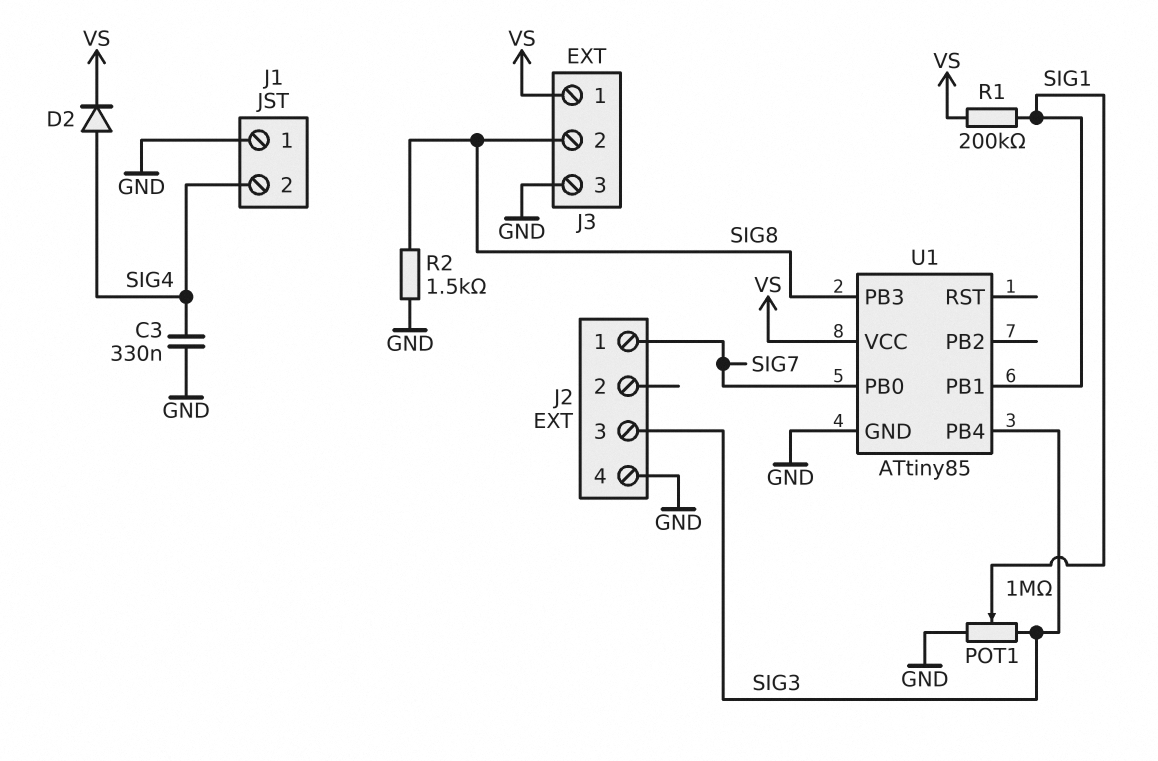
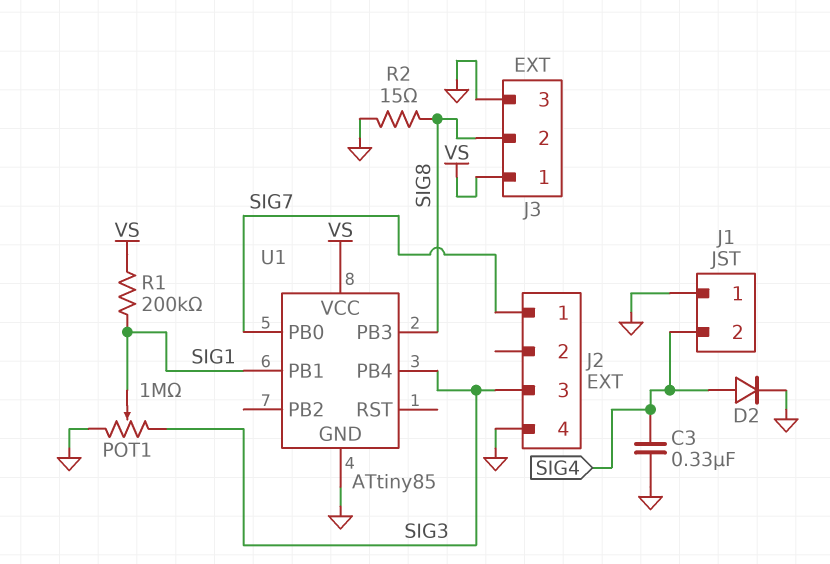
D2: diode (A SIG4, K VS) -> diode (A SIG4, K GND)
R2: 1.5k (GND, SIG8) -> 15 (GND, SIG8)

